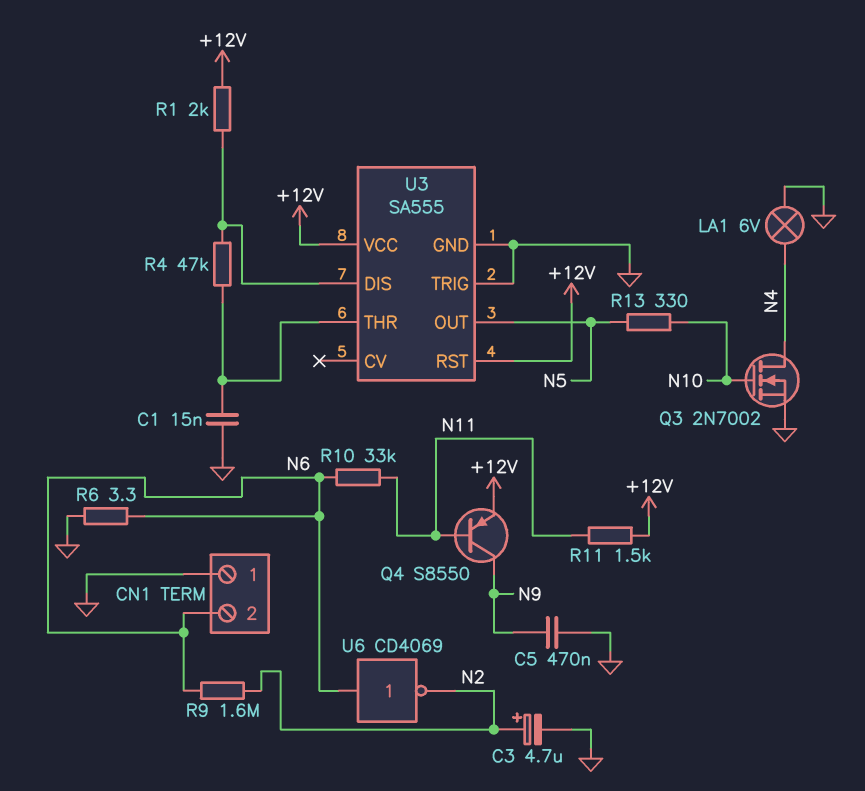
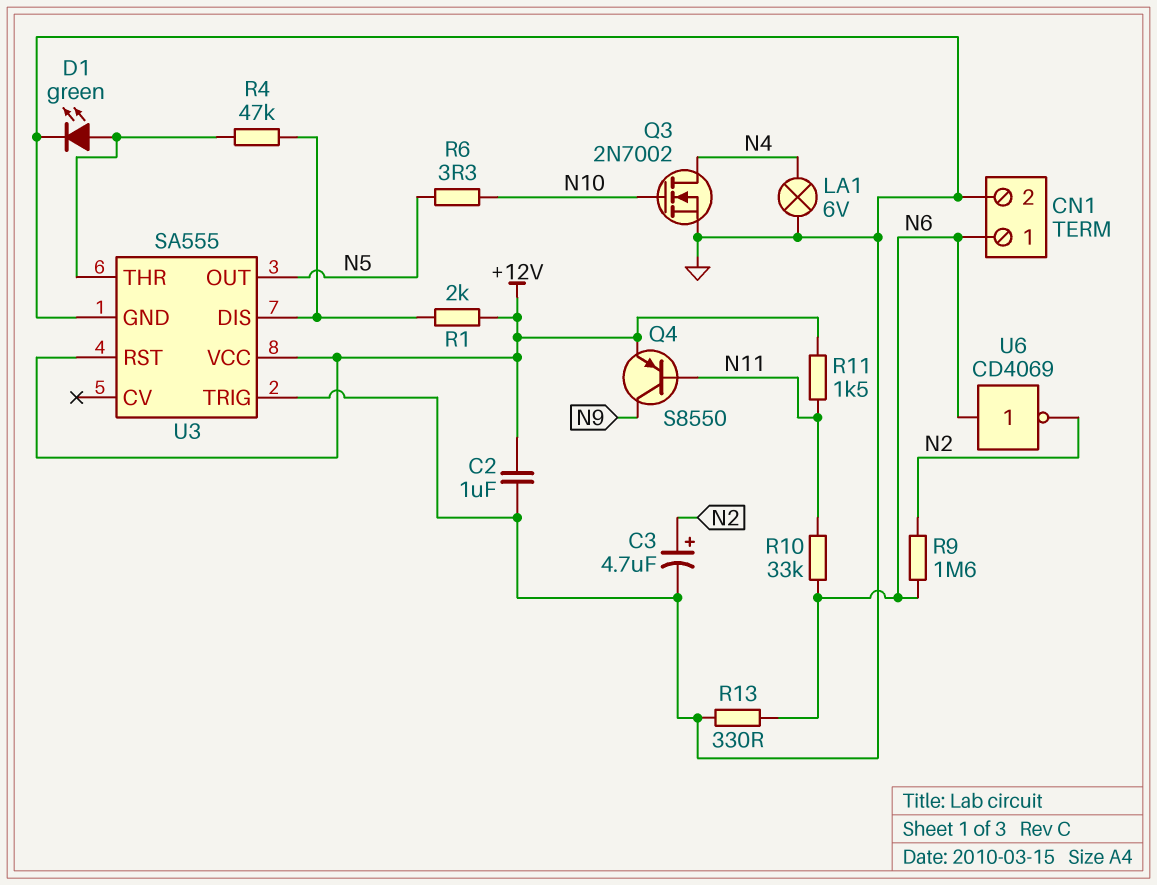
C1: 15nF (GND, U3/THR) -> none
C2: none -> 1uF (+12V, GND)
C5: 470nF (GND, N9) -> none
CN1 pin 1: GND -> N6
CN1 pin 2: N6 -> GND
D1: none -> LED green (A U3/THR, K GND)
R6: 3.3 (GND, N6) -> 3.3 (N5, N10)
R13: 330 (N5, N10) -> 330 (GND, N6)

